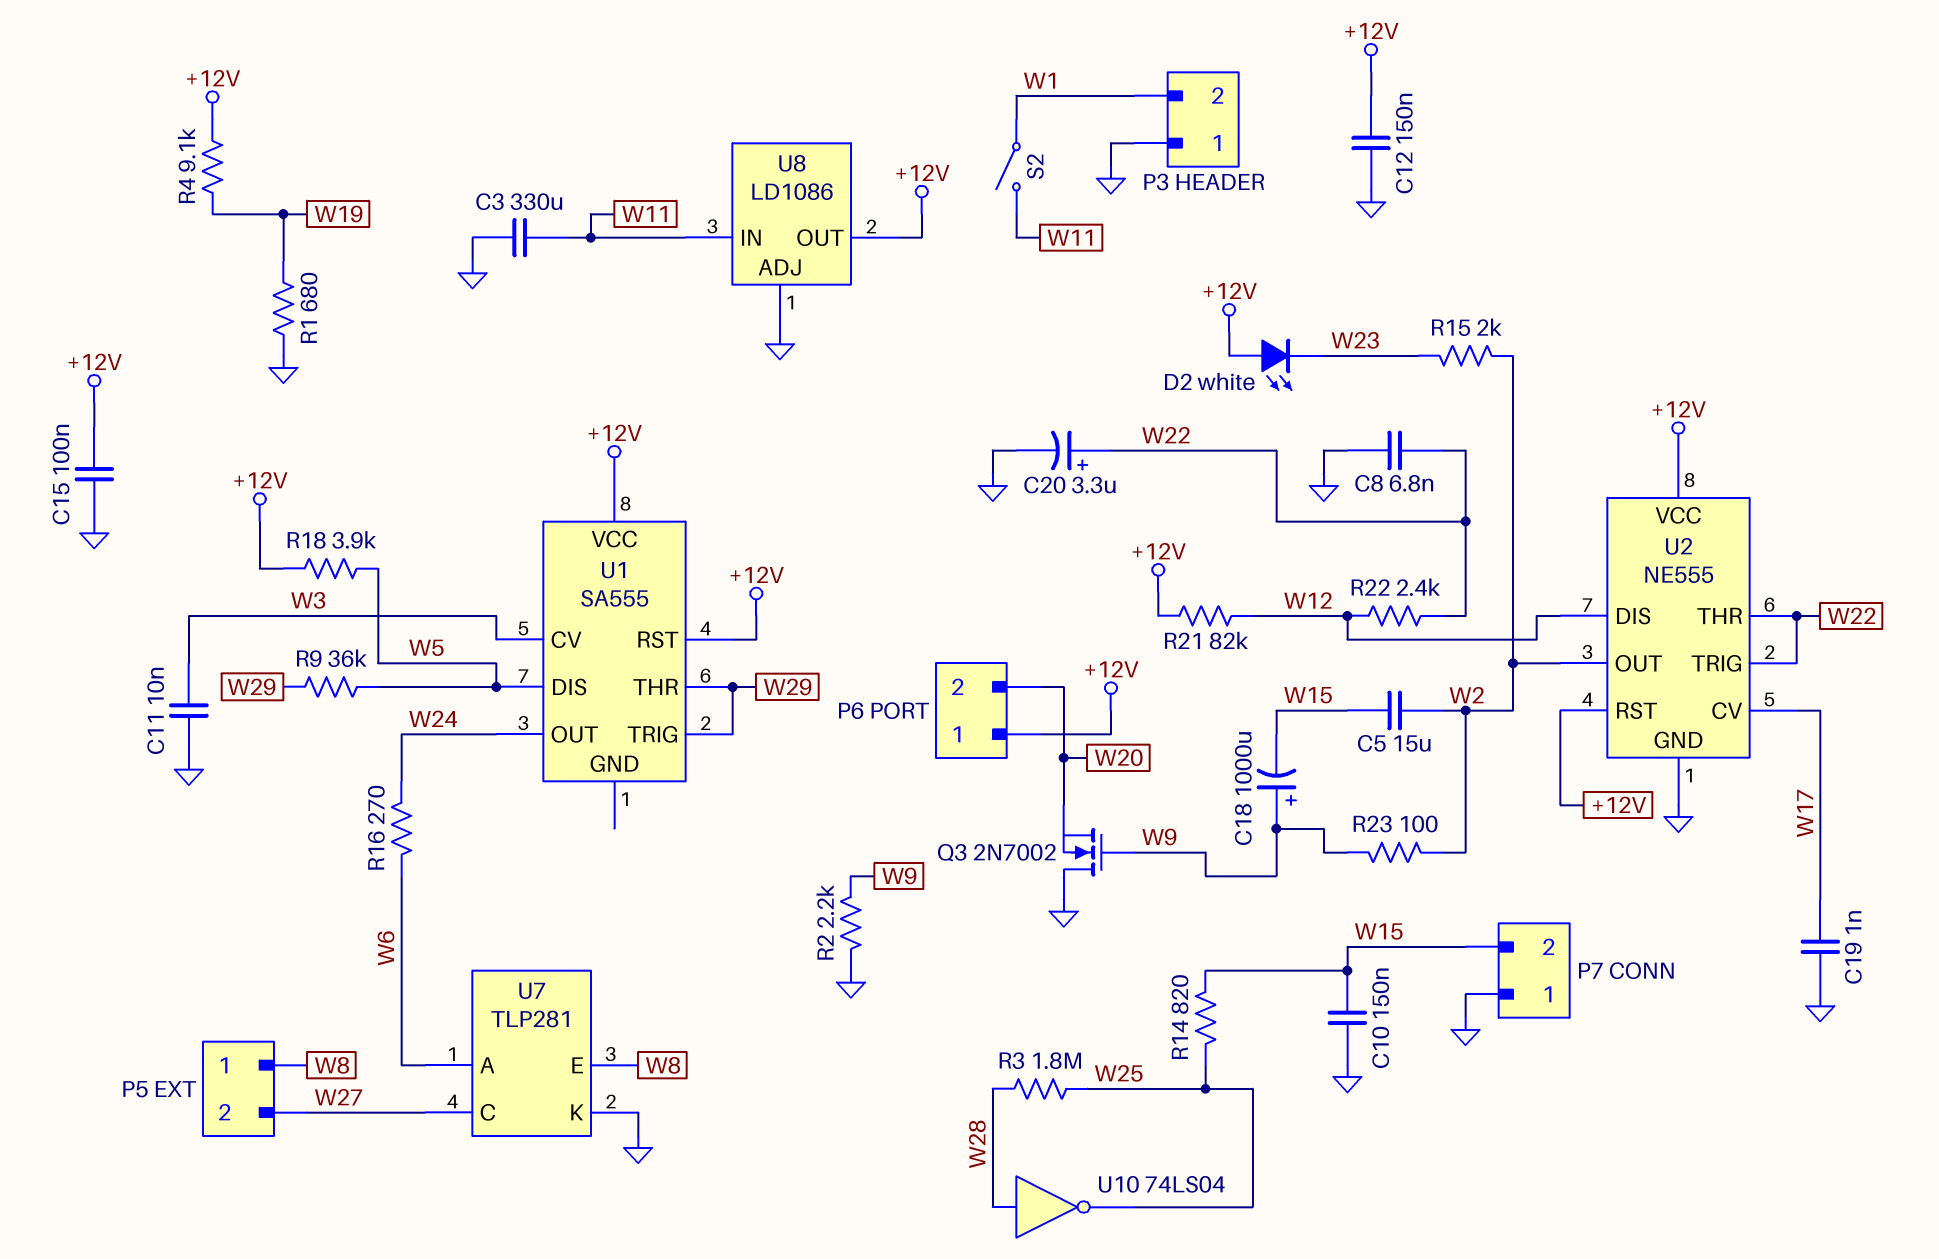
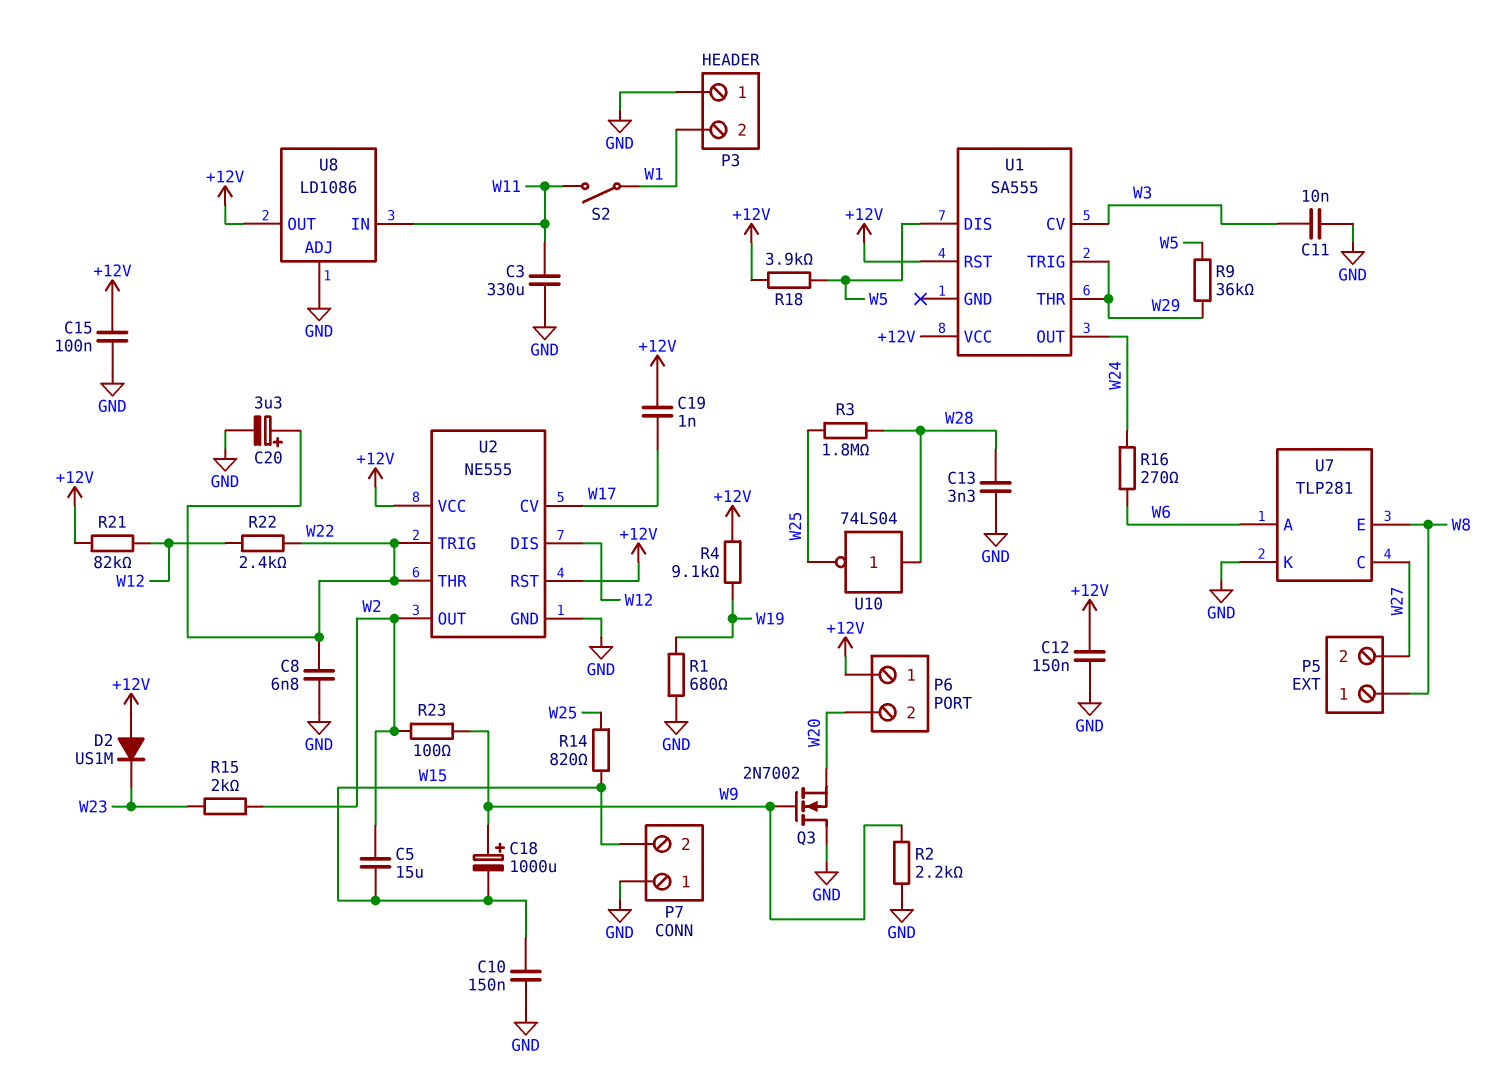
C13: none -> 3.3nF (GND, W28)
C19: 1nF (GND, W17) -> 1nF (+12V, W17)
D2: LED white (A +12V, K W23) -> diode US1M (A +12V, K W23)

